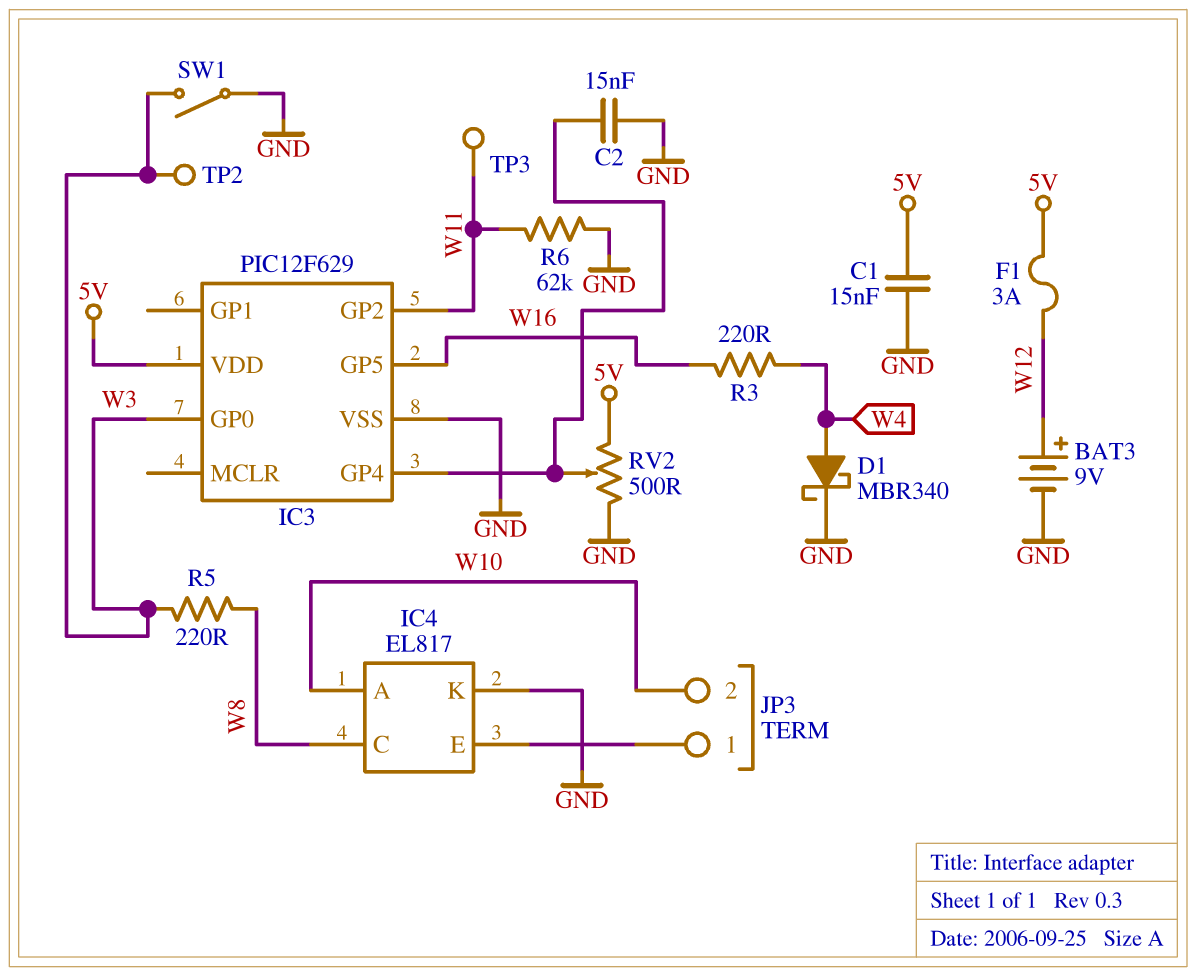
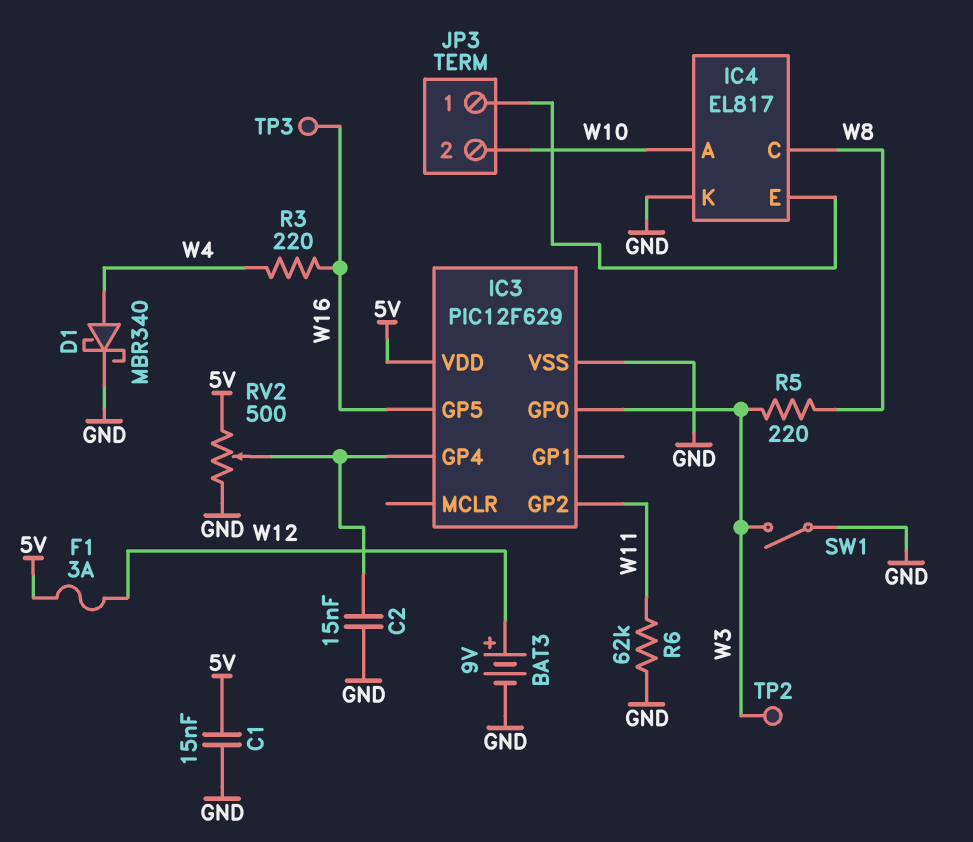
TP3: test point (W11) -> test point (W16)

